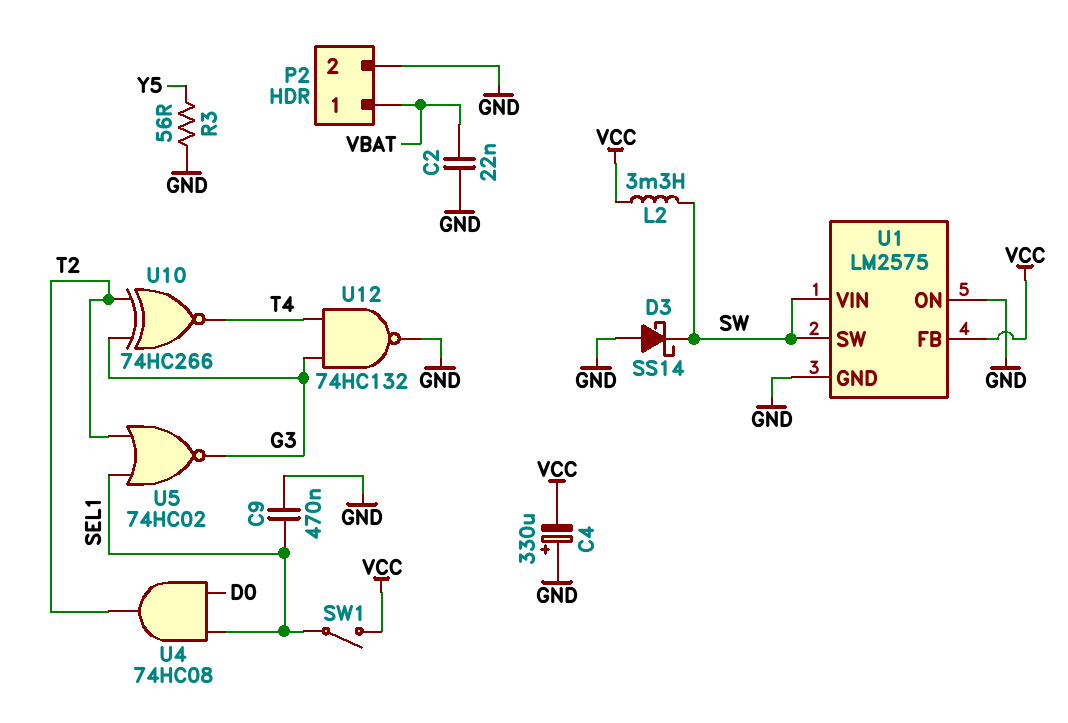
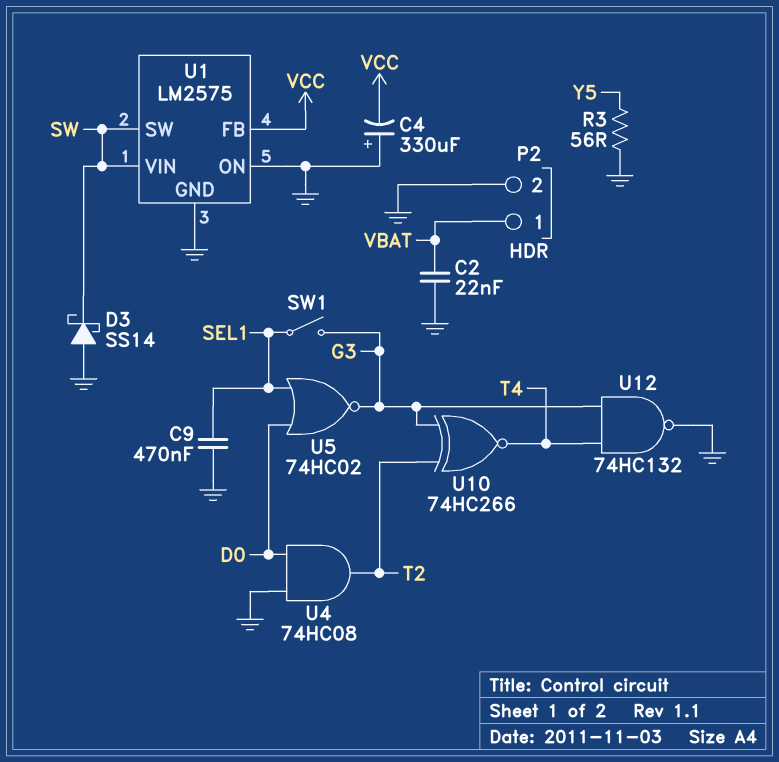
L2: 3.3mH (SW, VCC) -> none
SW1: switch (SEL1, VCC) -> switch (G3, SEL1)
U4: AND 74HC08 (in D0, in SEL1, out T2) -> AND 74HC08 (in D0, in GND, out T2)
U5: NOR 74HC02 (in SEL1, in T2, out G3) -> NOR 74HC02 (in D0, in SEL1, out G3)

